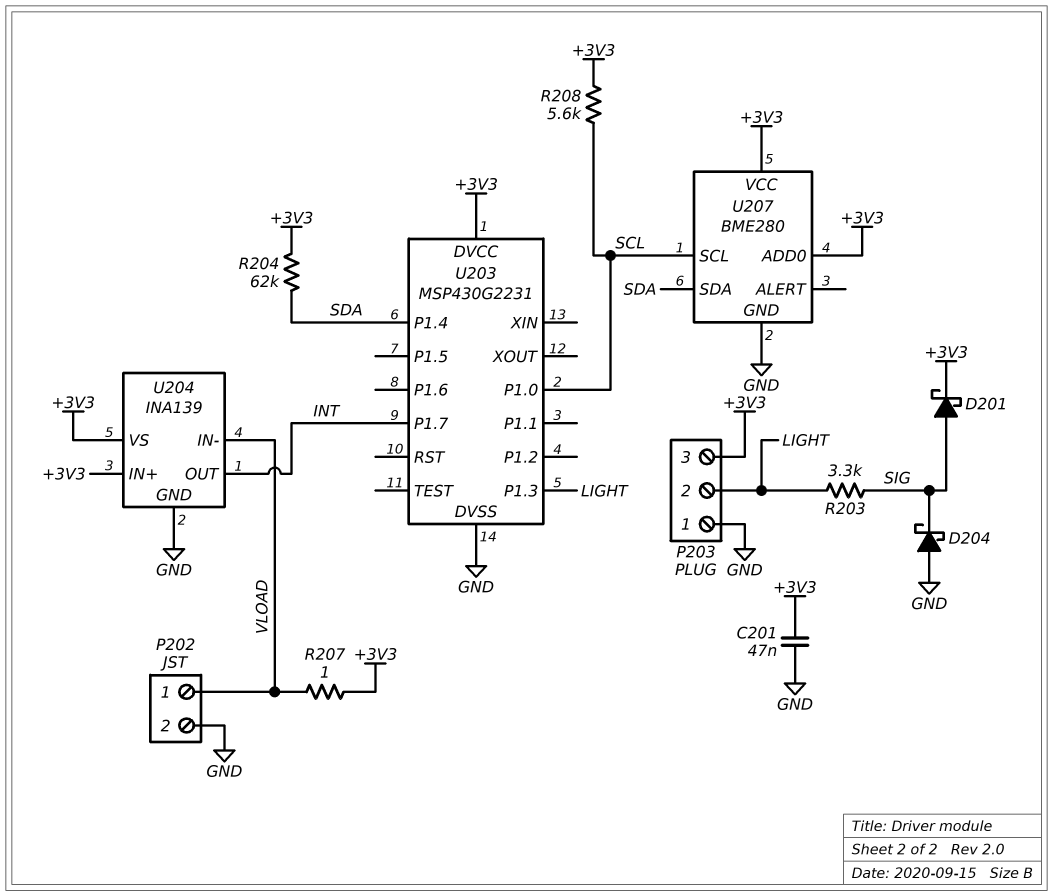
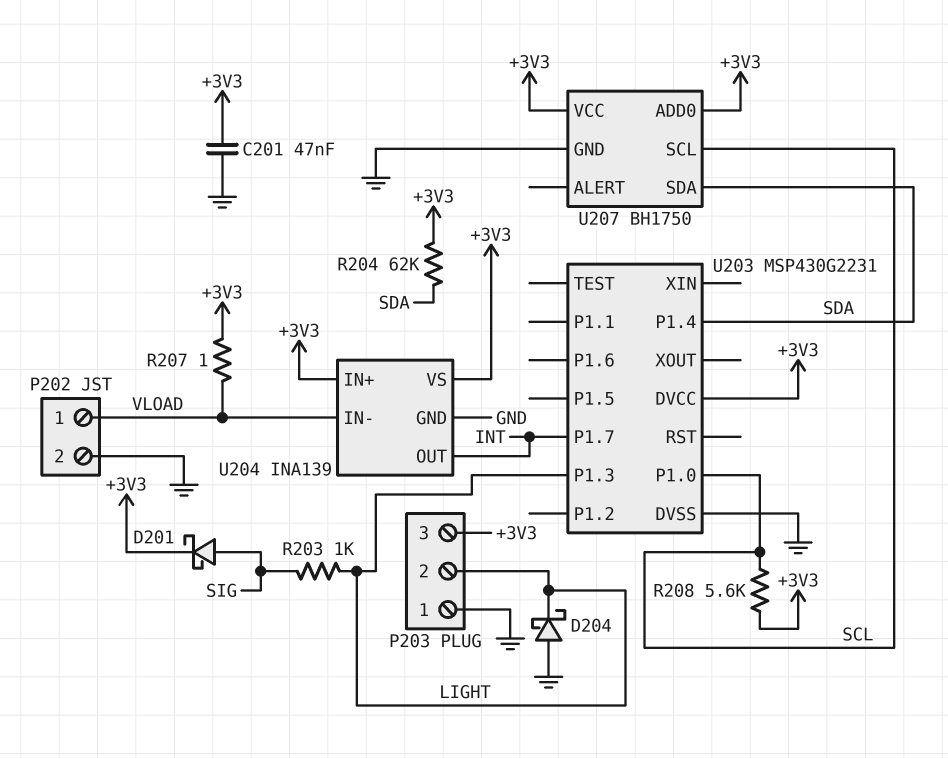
D204: schottky (A GND, K SIG) -> schottky (A GND, K LIGHT)
R203: 3.3k (LIGHT, SIG) -> 1k (LIGHT, SIG)
U207: BME280 -> BH1750

